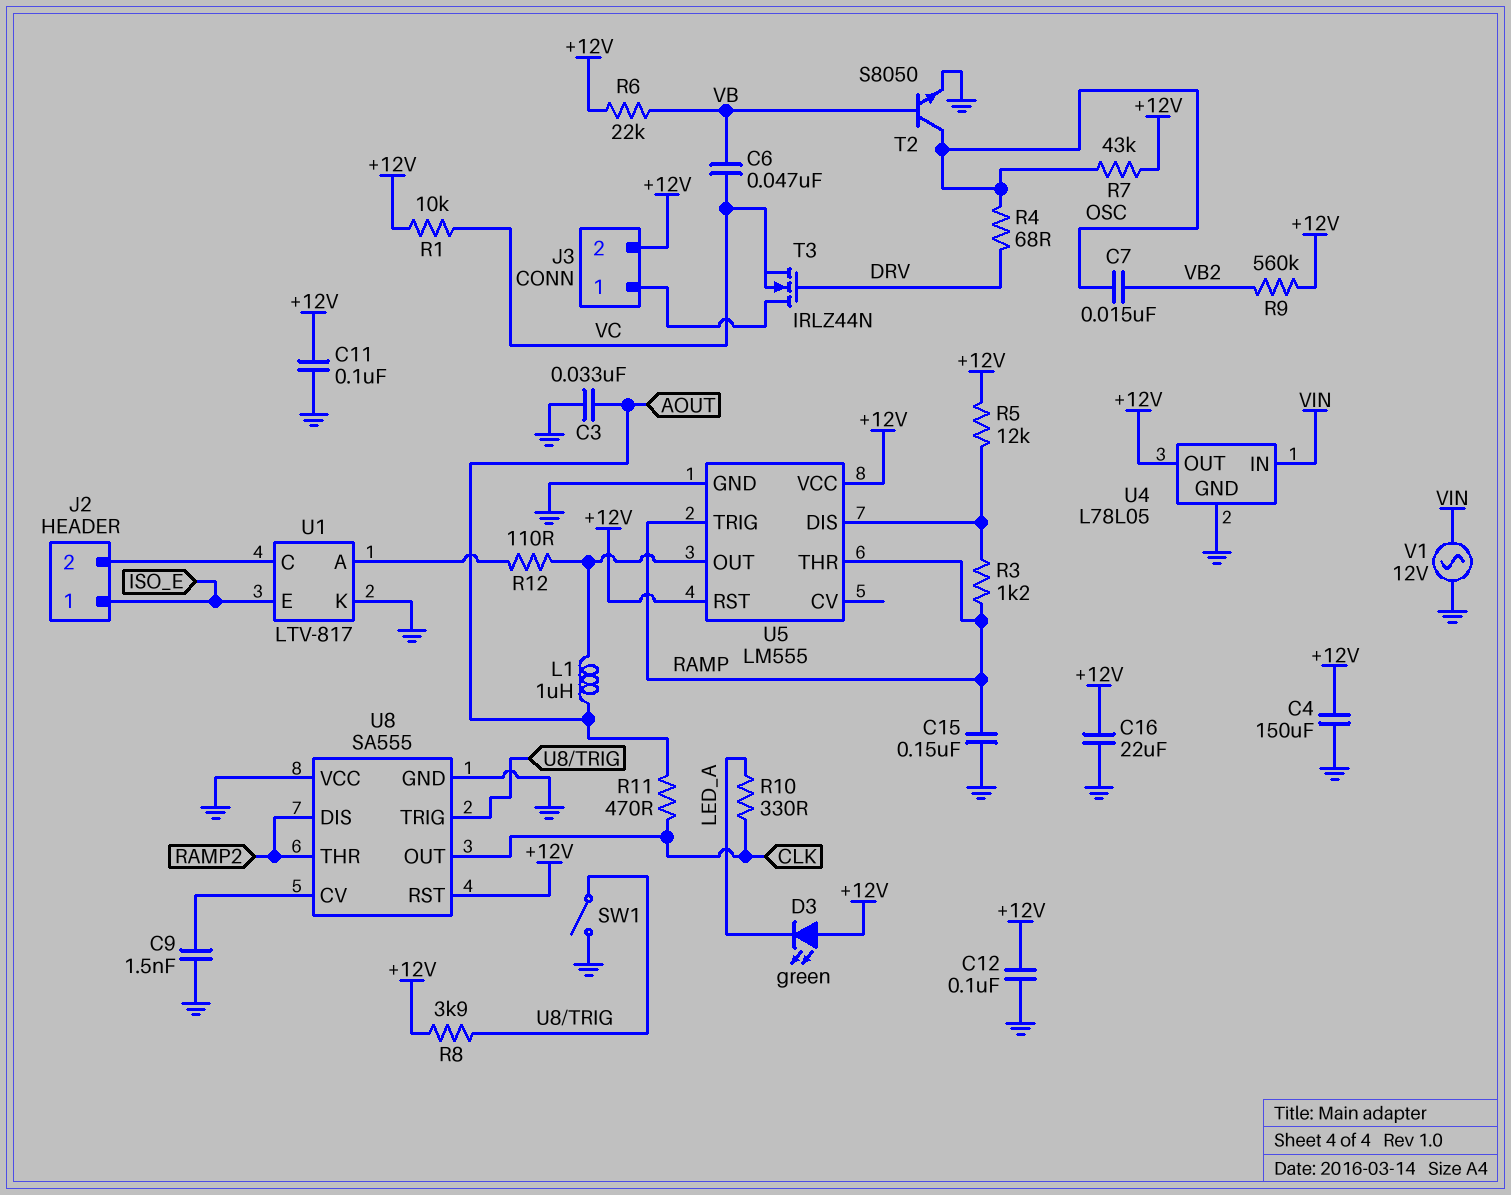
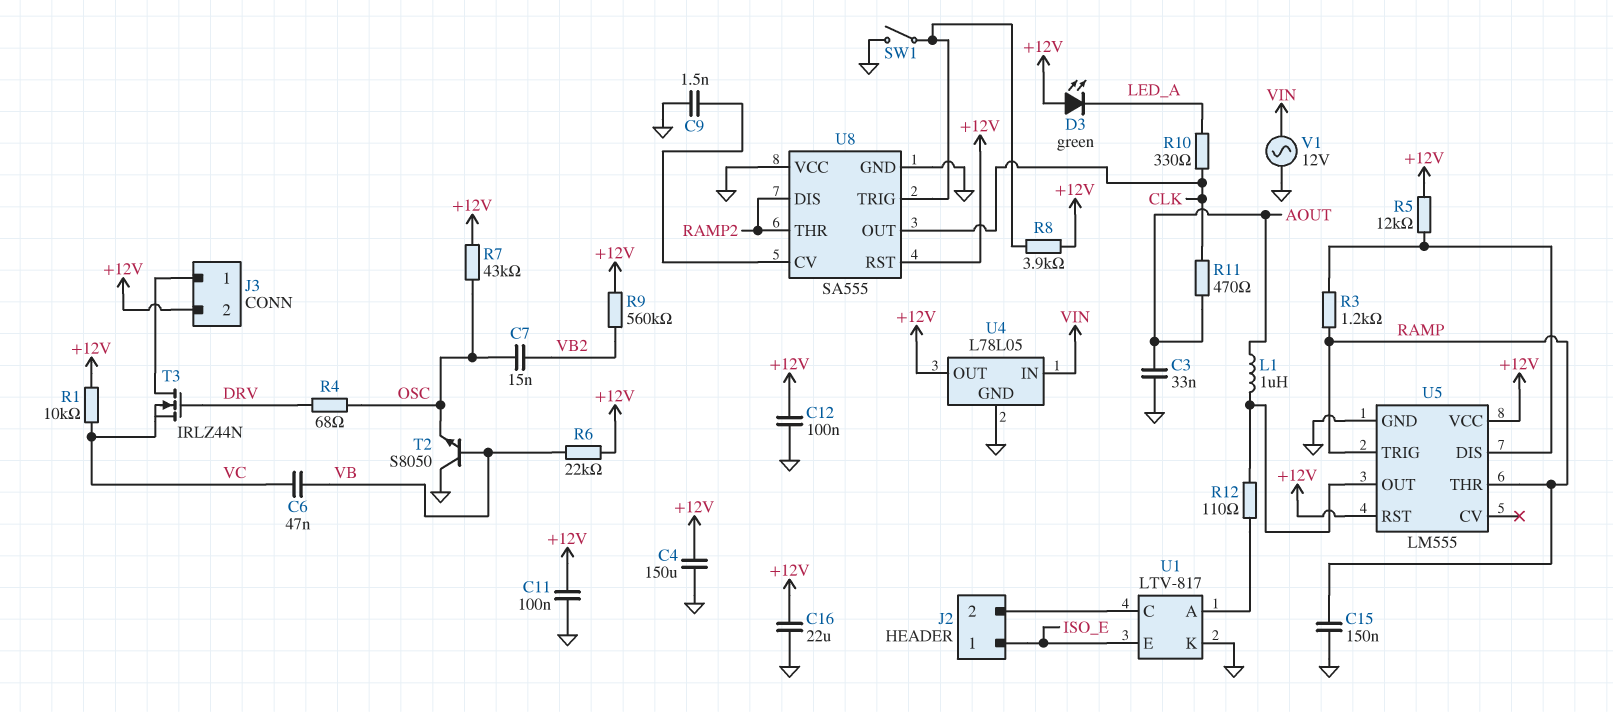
T2: NPN S8050 (B VB, C OSC, E GND) -> NPN S8050 (B VB, C GND, E OSC)

